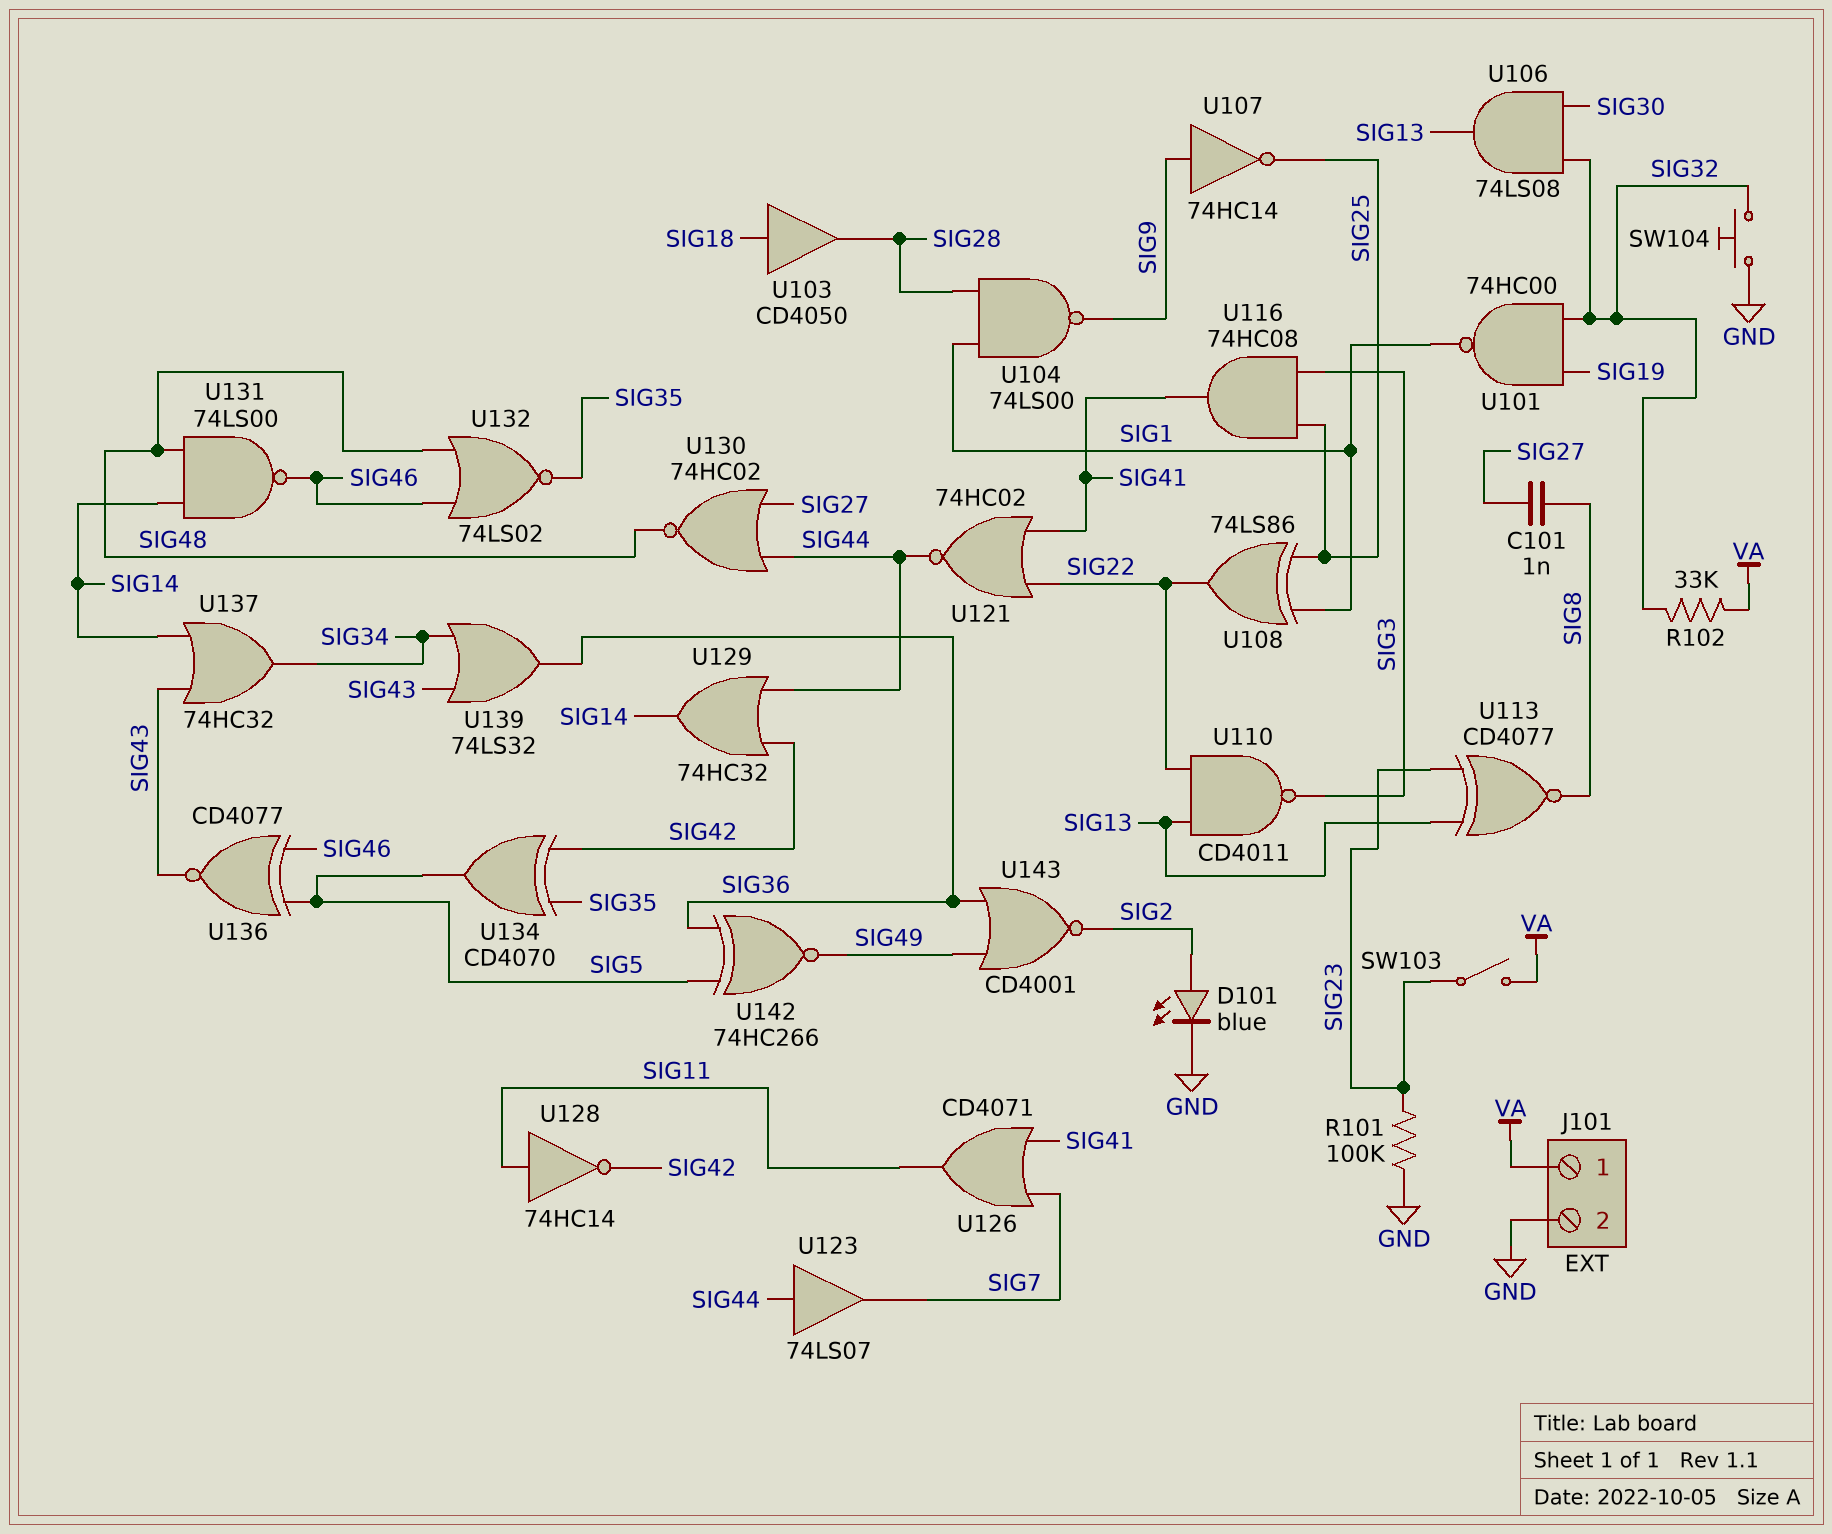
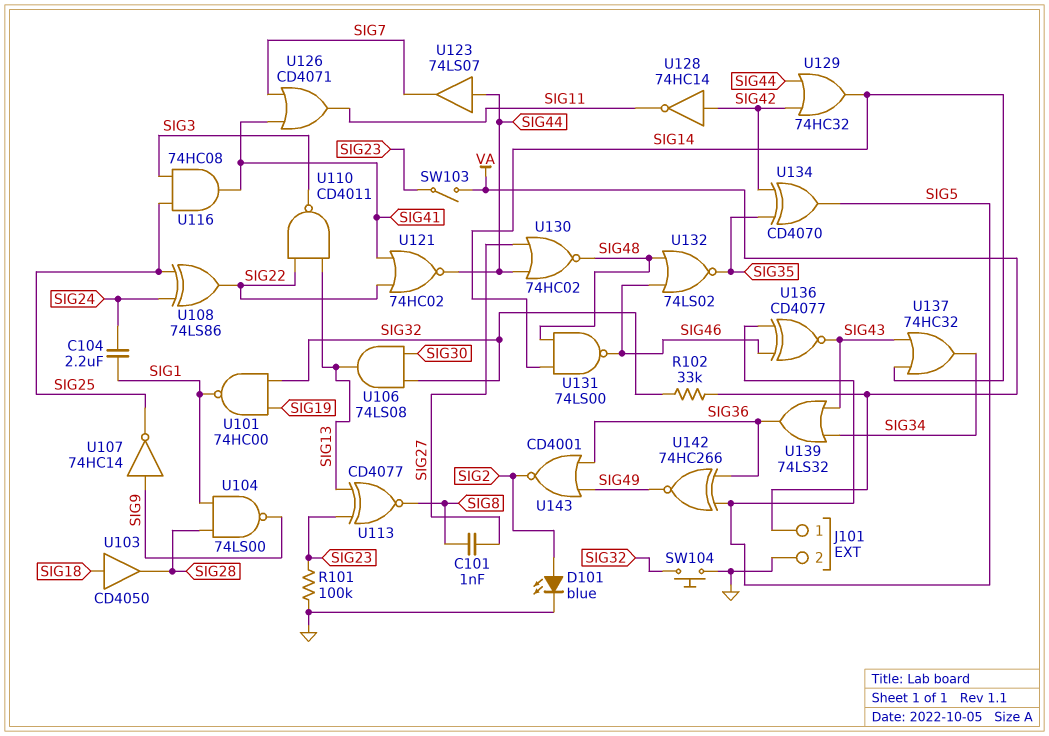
C104: none -> 2.2uF (SIG1, SIG24)
U108: XOR 74LS86 (in SIG1, in SIG25, out SIG22) -> XOR 74LS86 (in SIG24, in SIG25, out SIG22)
U128: NOT 74HC14 (in SIG11, out SIG42) -> NOT 74HC14 (in SIG42, out SIG11)

